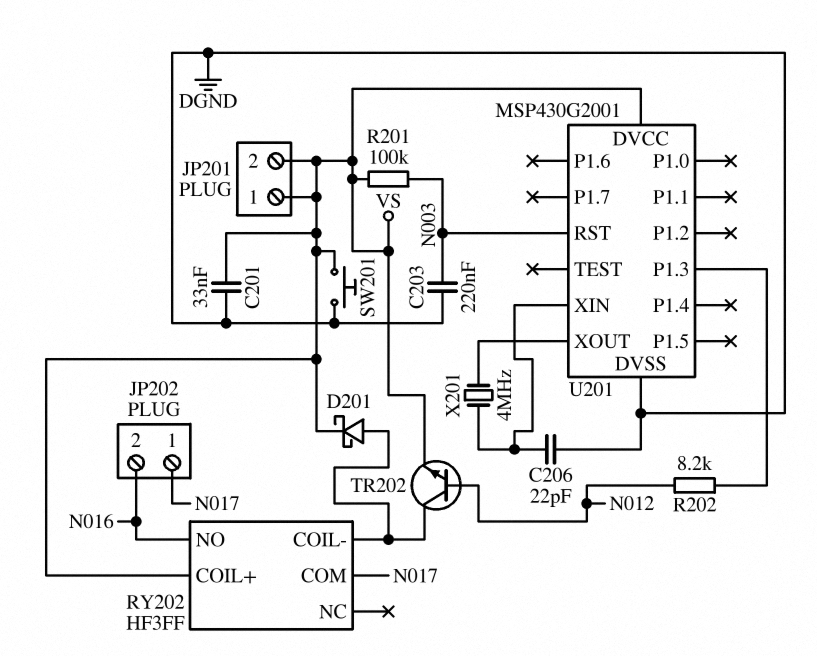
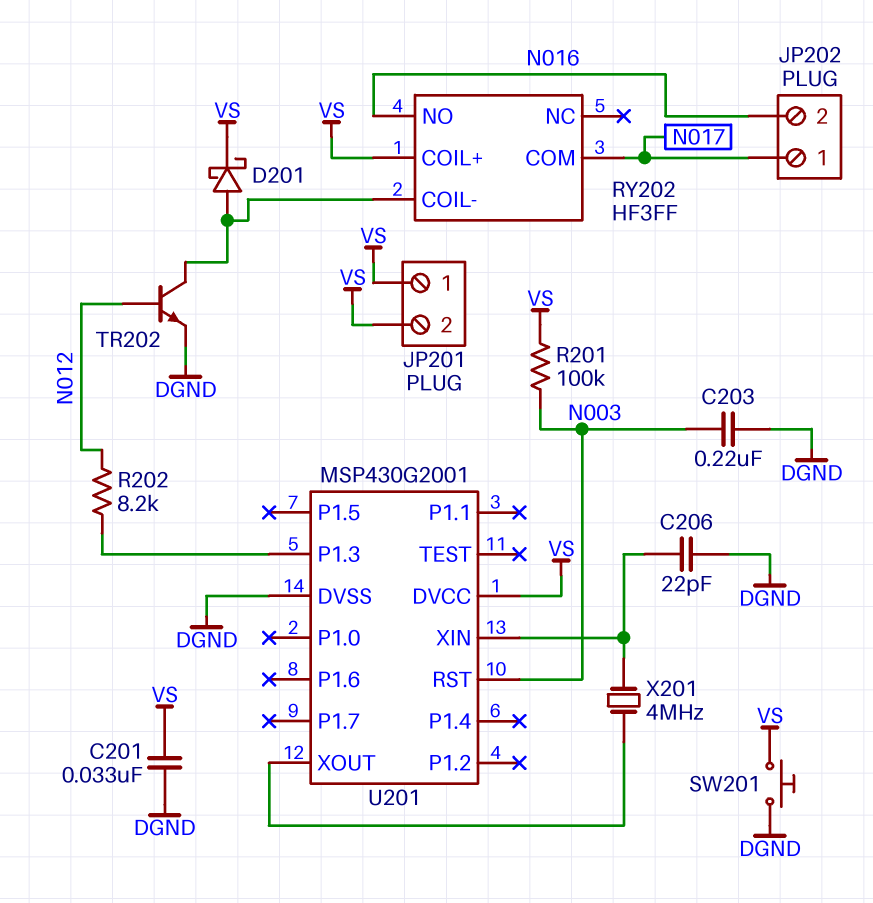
TR202: NPN (B N012, C RY202/COIL-, E VS) -> NPN (B N012, C RY202/COIL-, E DGND)

